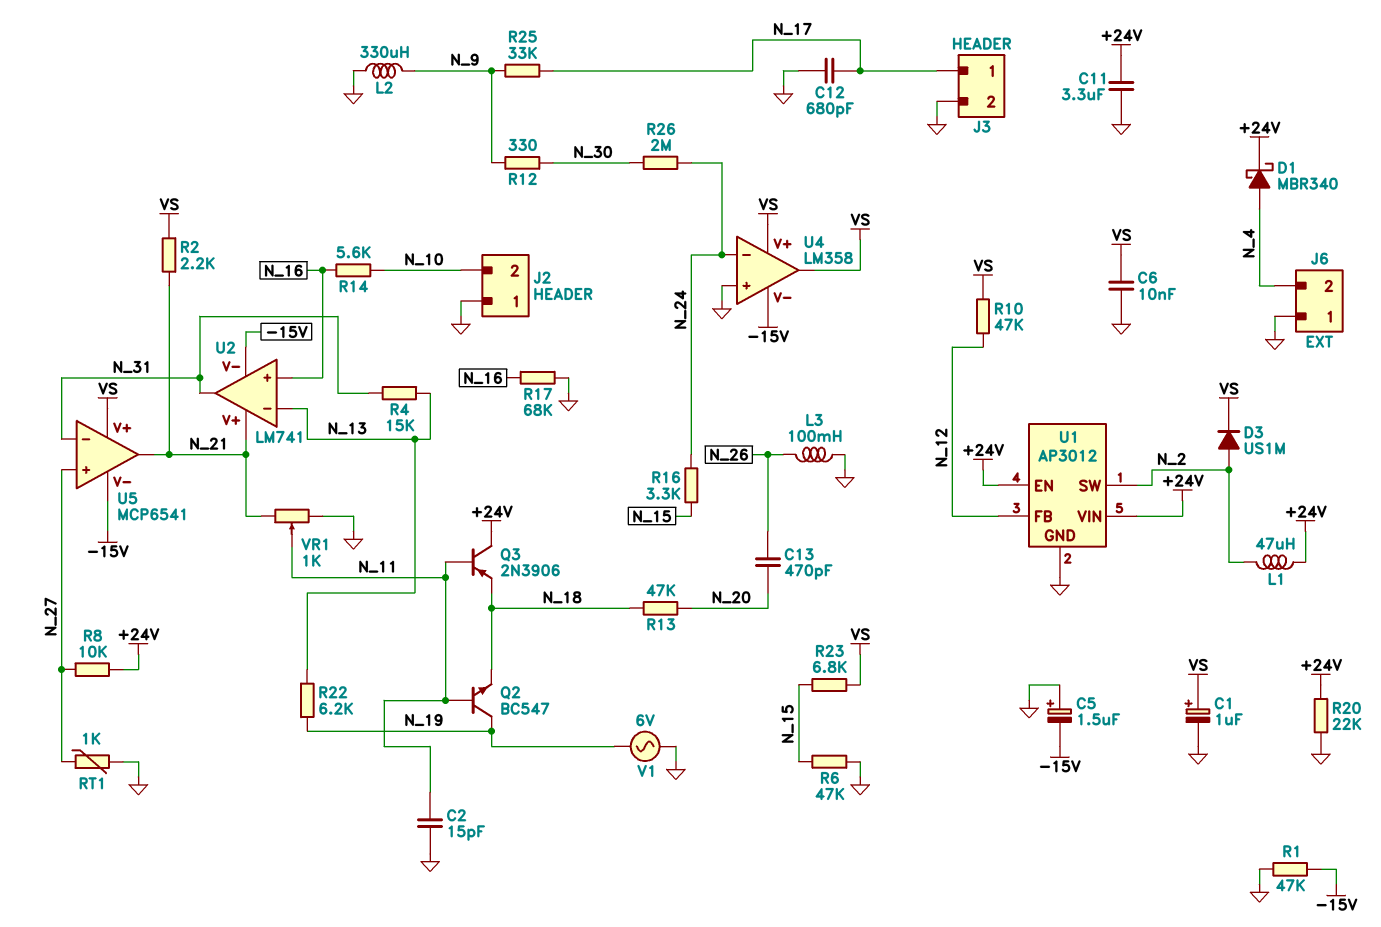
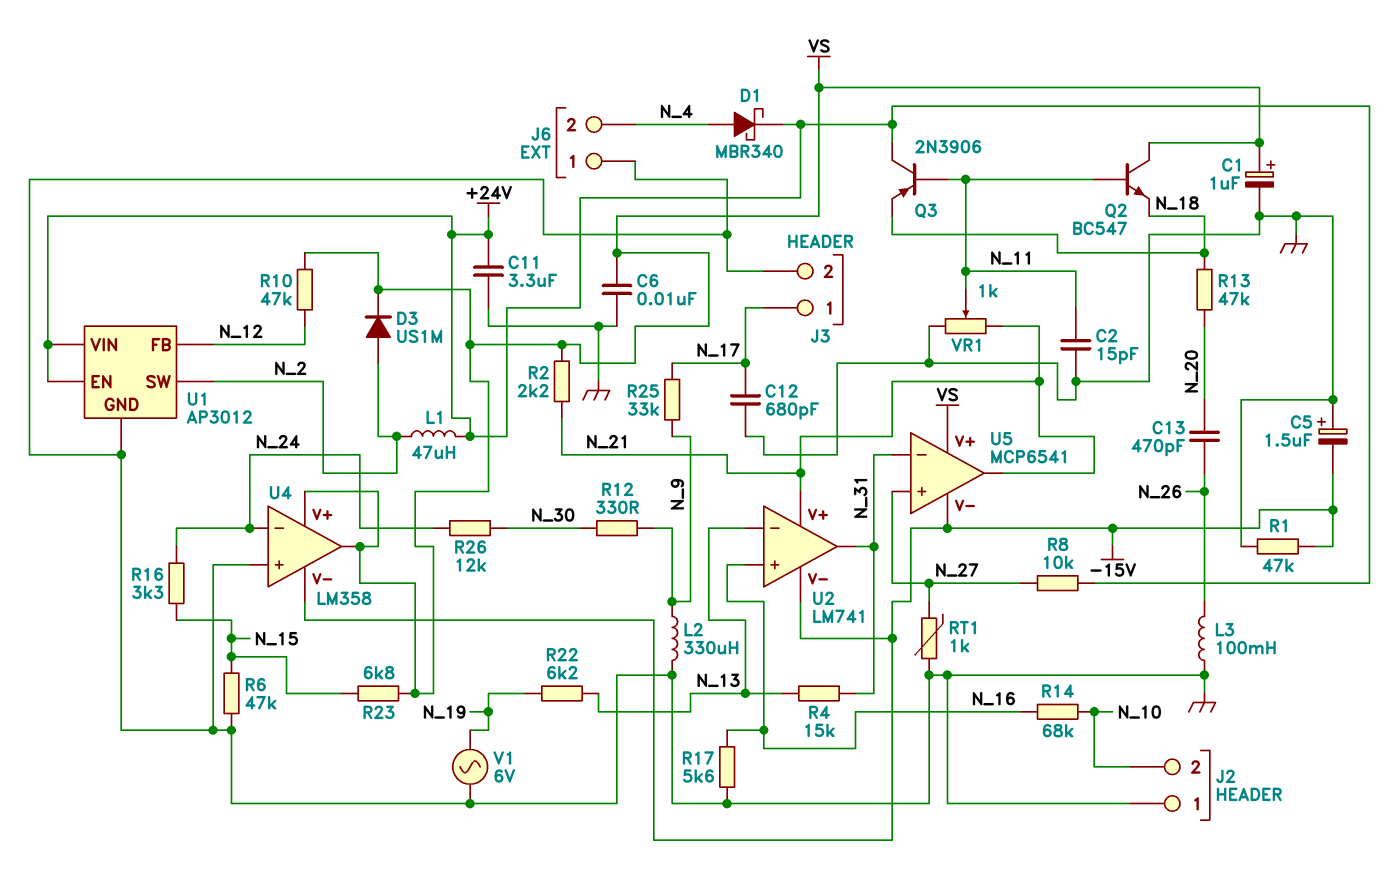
Q2: NPN BC547 (B N_11, C N_19, E N_18) -> NPN BC547 (B N_11, C VS, E N_18)
R14: 5.6k (N_10, N_16) -> 68k (N_10, N_16)
R17: 68k (GND, N_16) -> 5.6k (GND, N_16)
R20: 22k (+24V, GND) -> none
R26: 2M (N_24, N_30) -> 12k (N_24, N_30)

